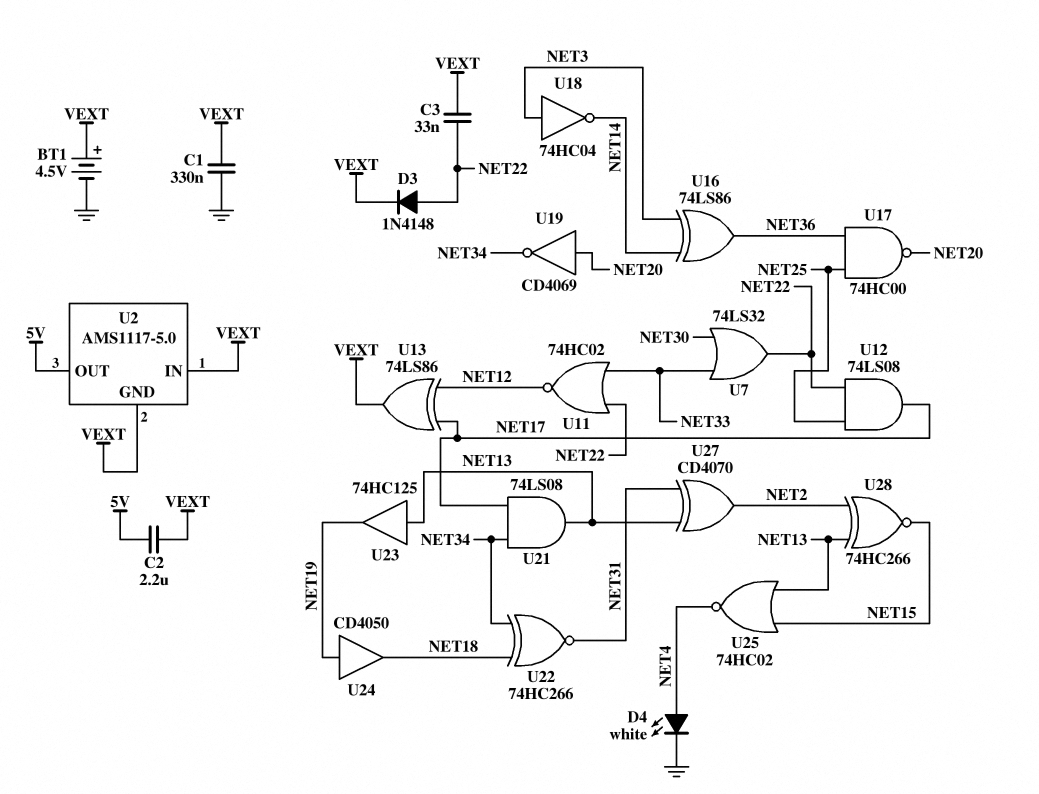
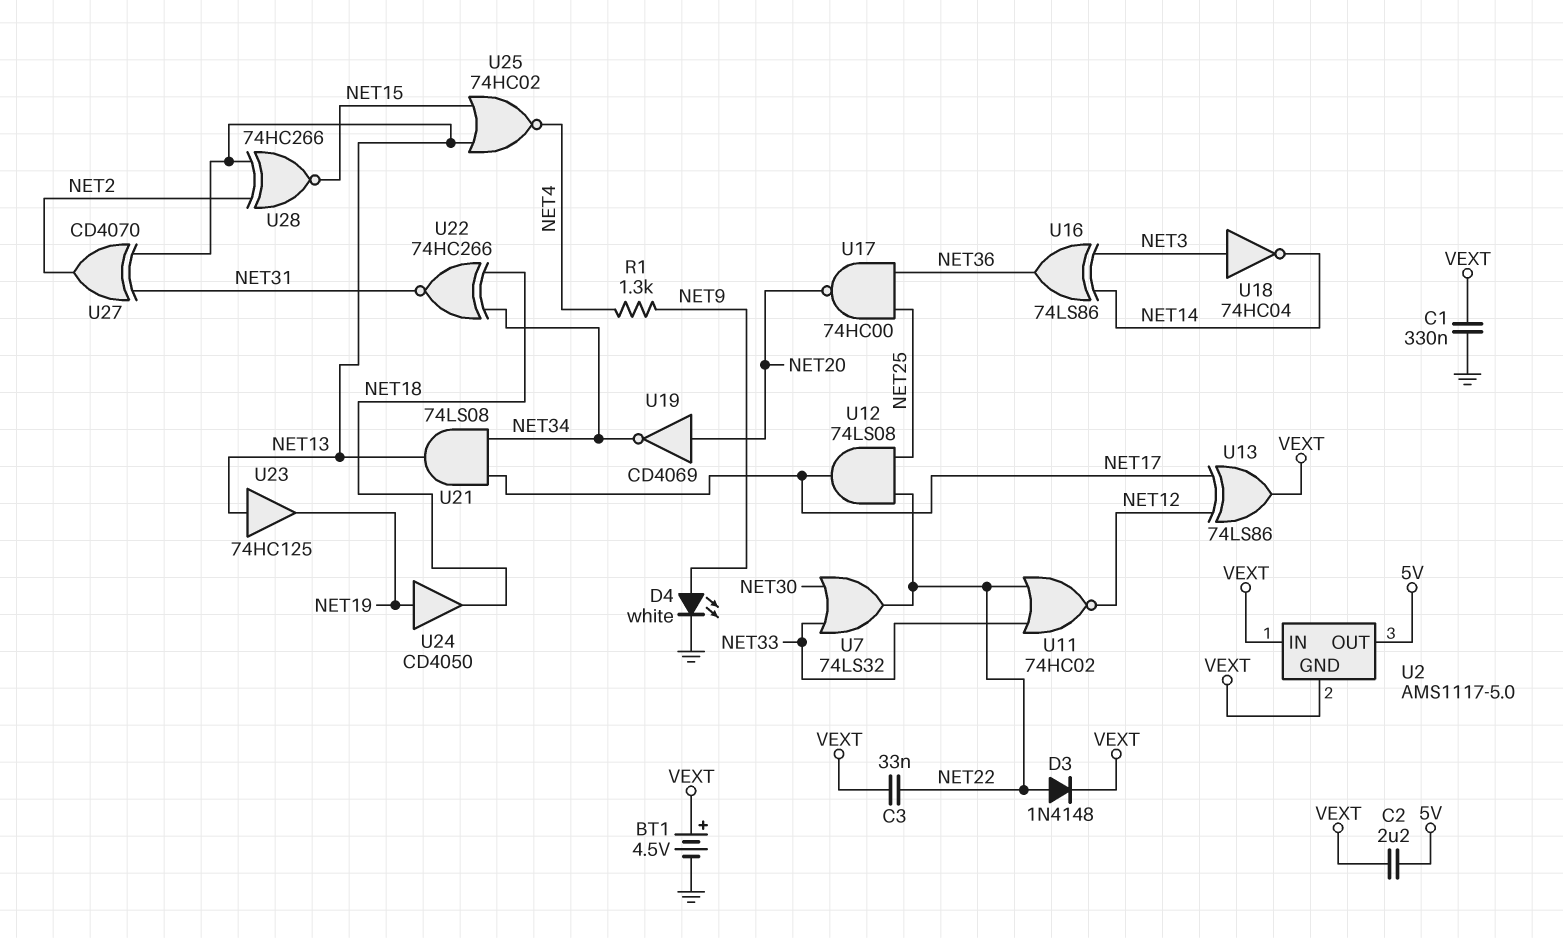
D4: LED white (A NET4, K GND) -> LED white (A NET9, K GND)
R1: none -> 1.3k (NET4, NET9)

